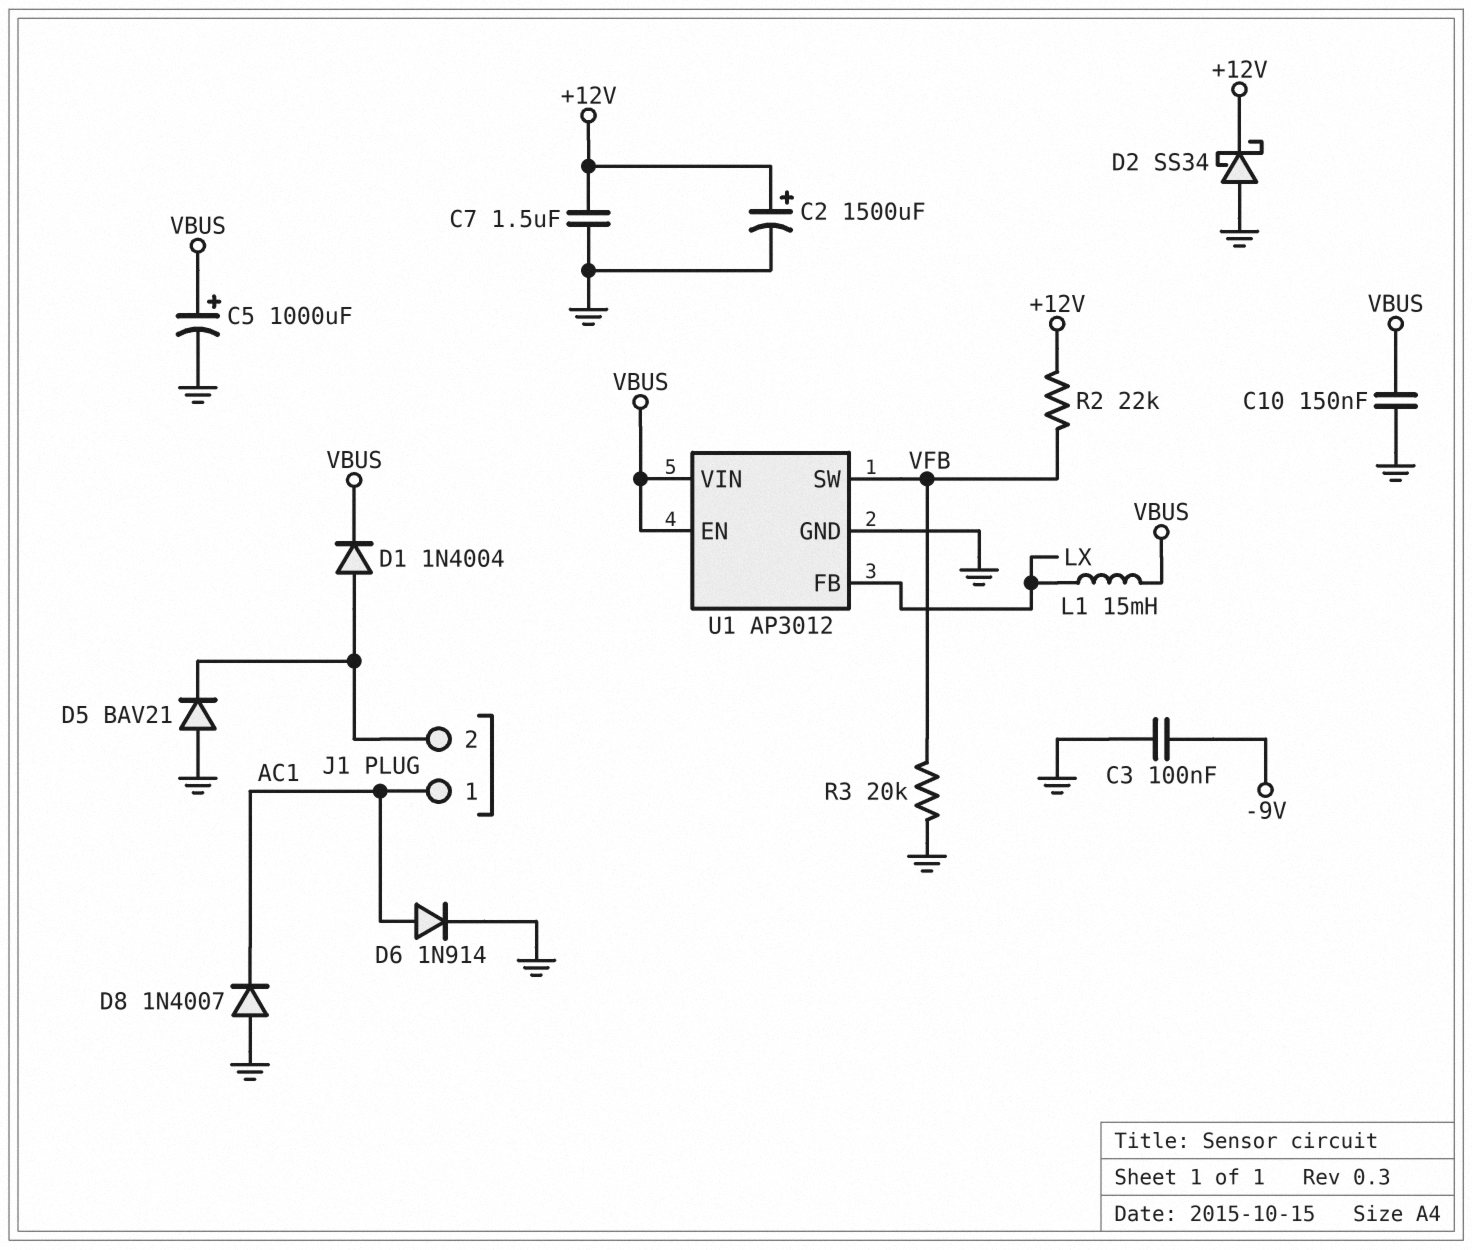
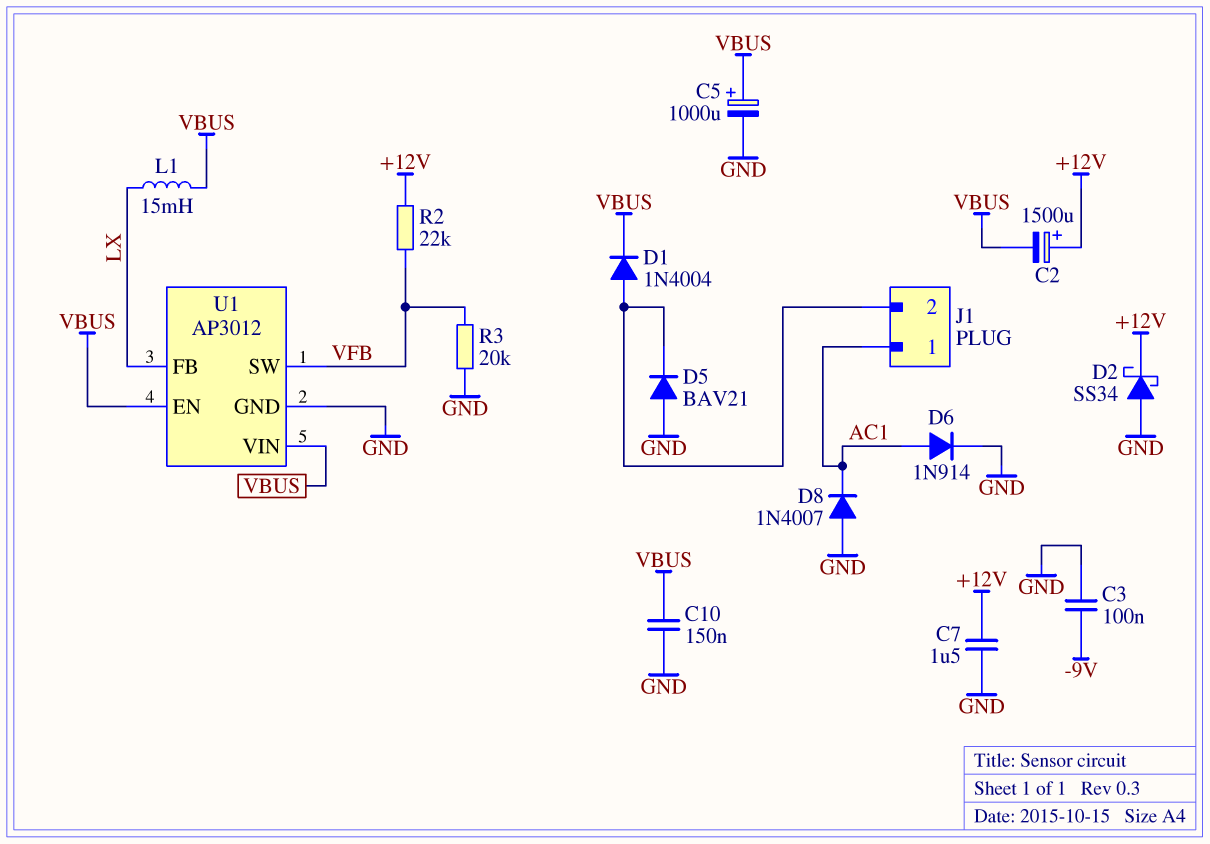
C2: 1500uF (plus +12V, minus GND) -> 1500uF (plus +12V, minus VBUS)

